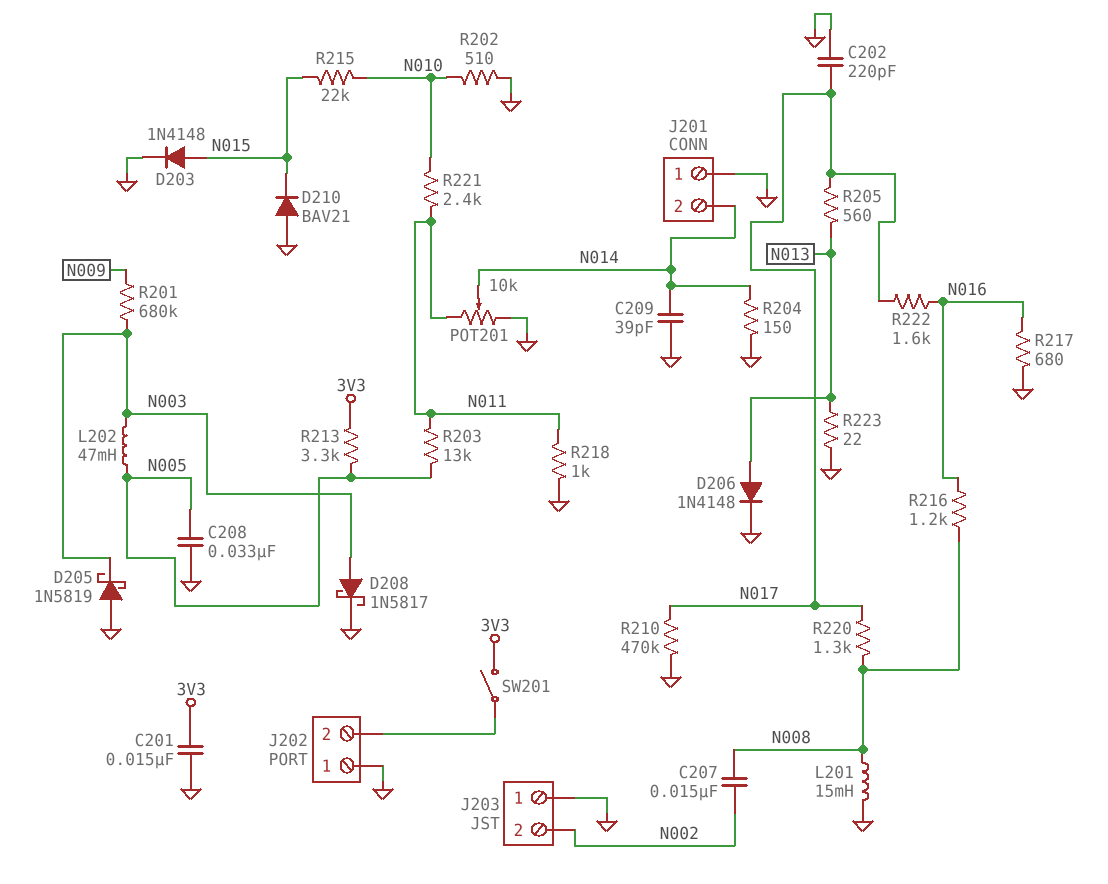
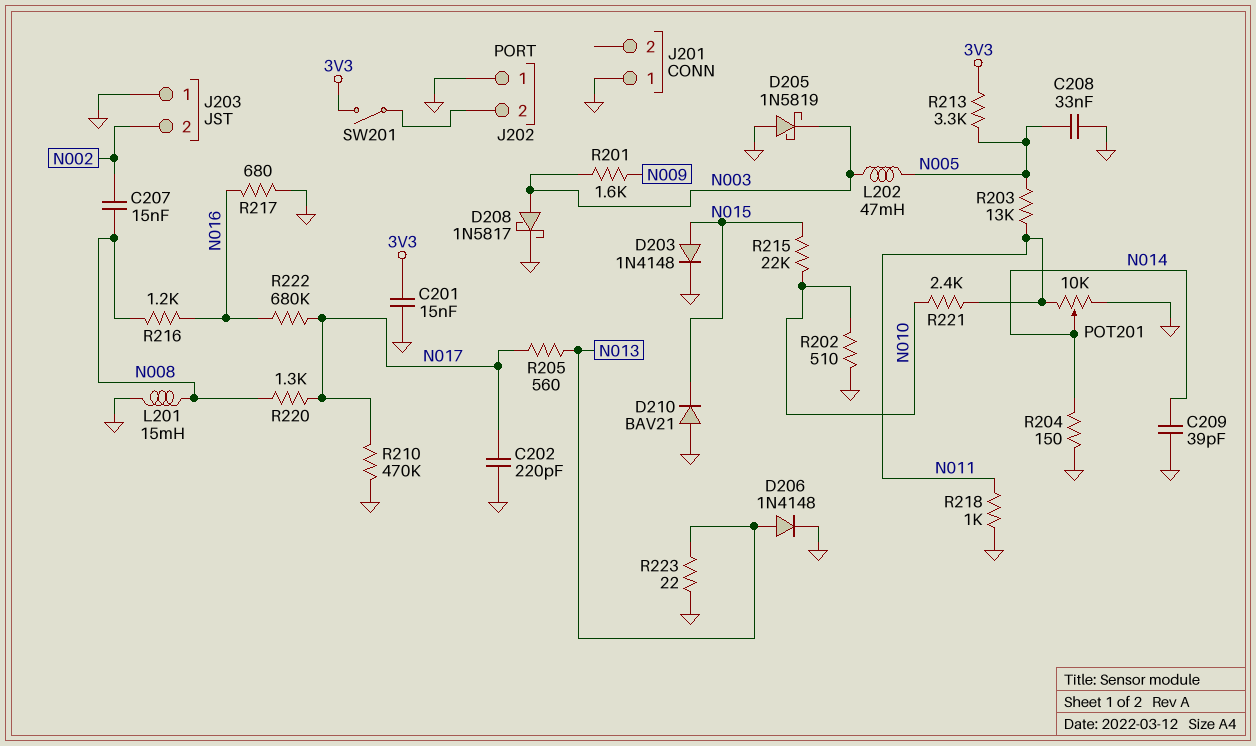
J201 pin 2: N014 -> none
R201: 680k (N003, N009) -> 1.6k (N003, N009)
R222: 1.6k (N016, N017) -> 680k (N016, N017)

